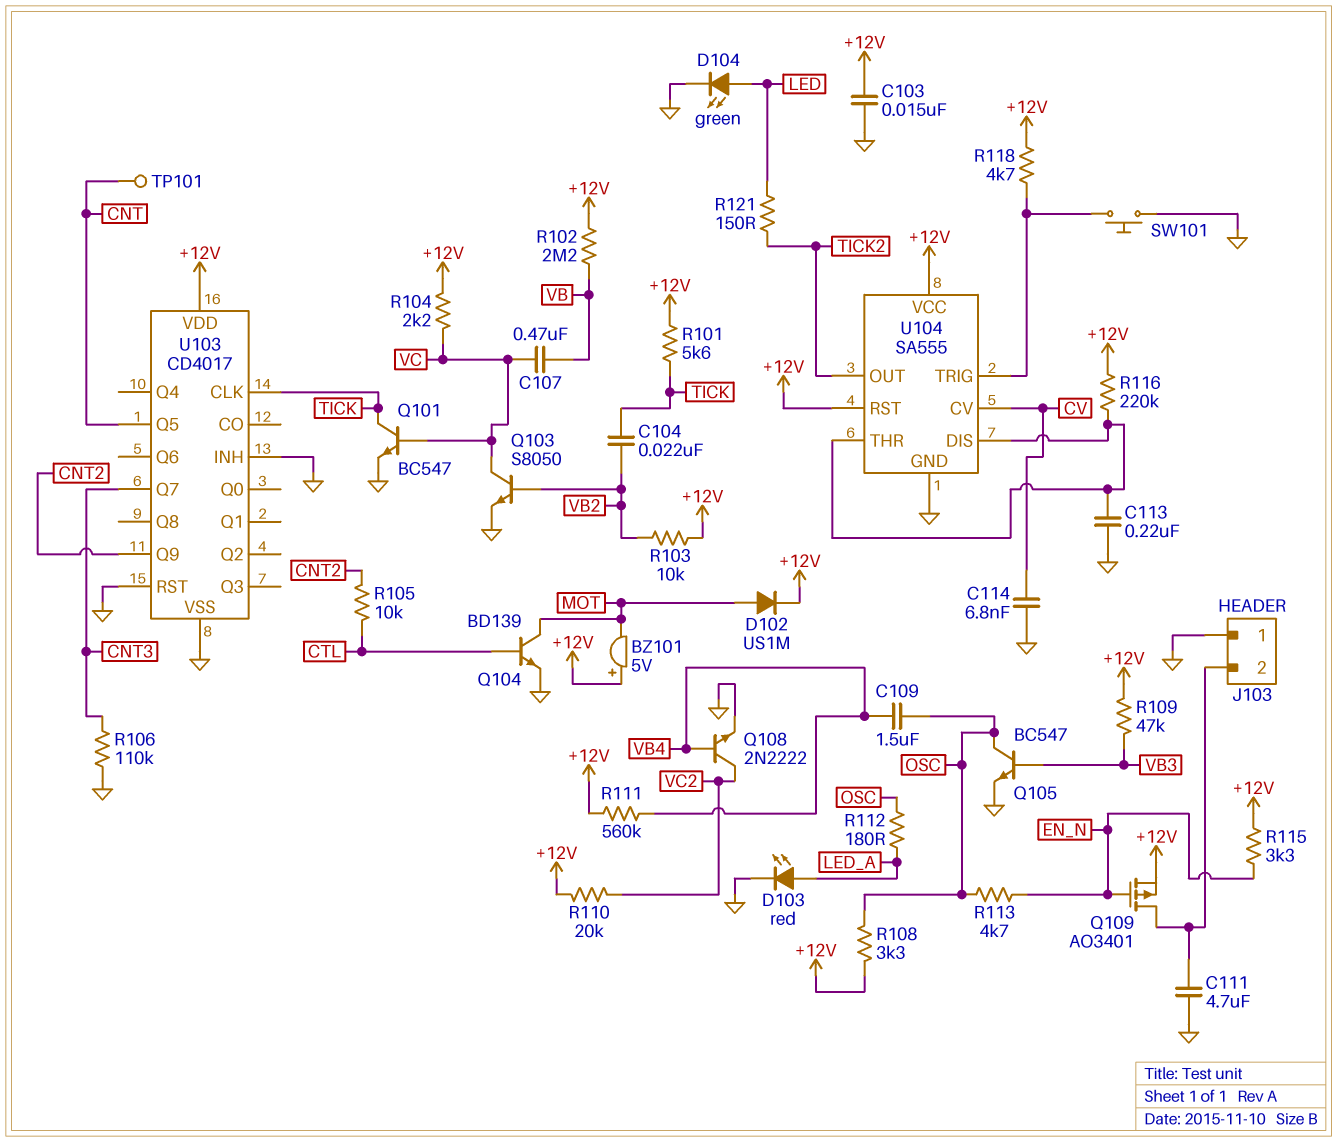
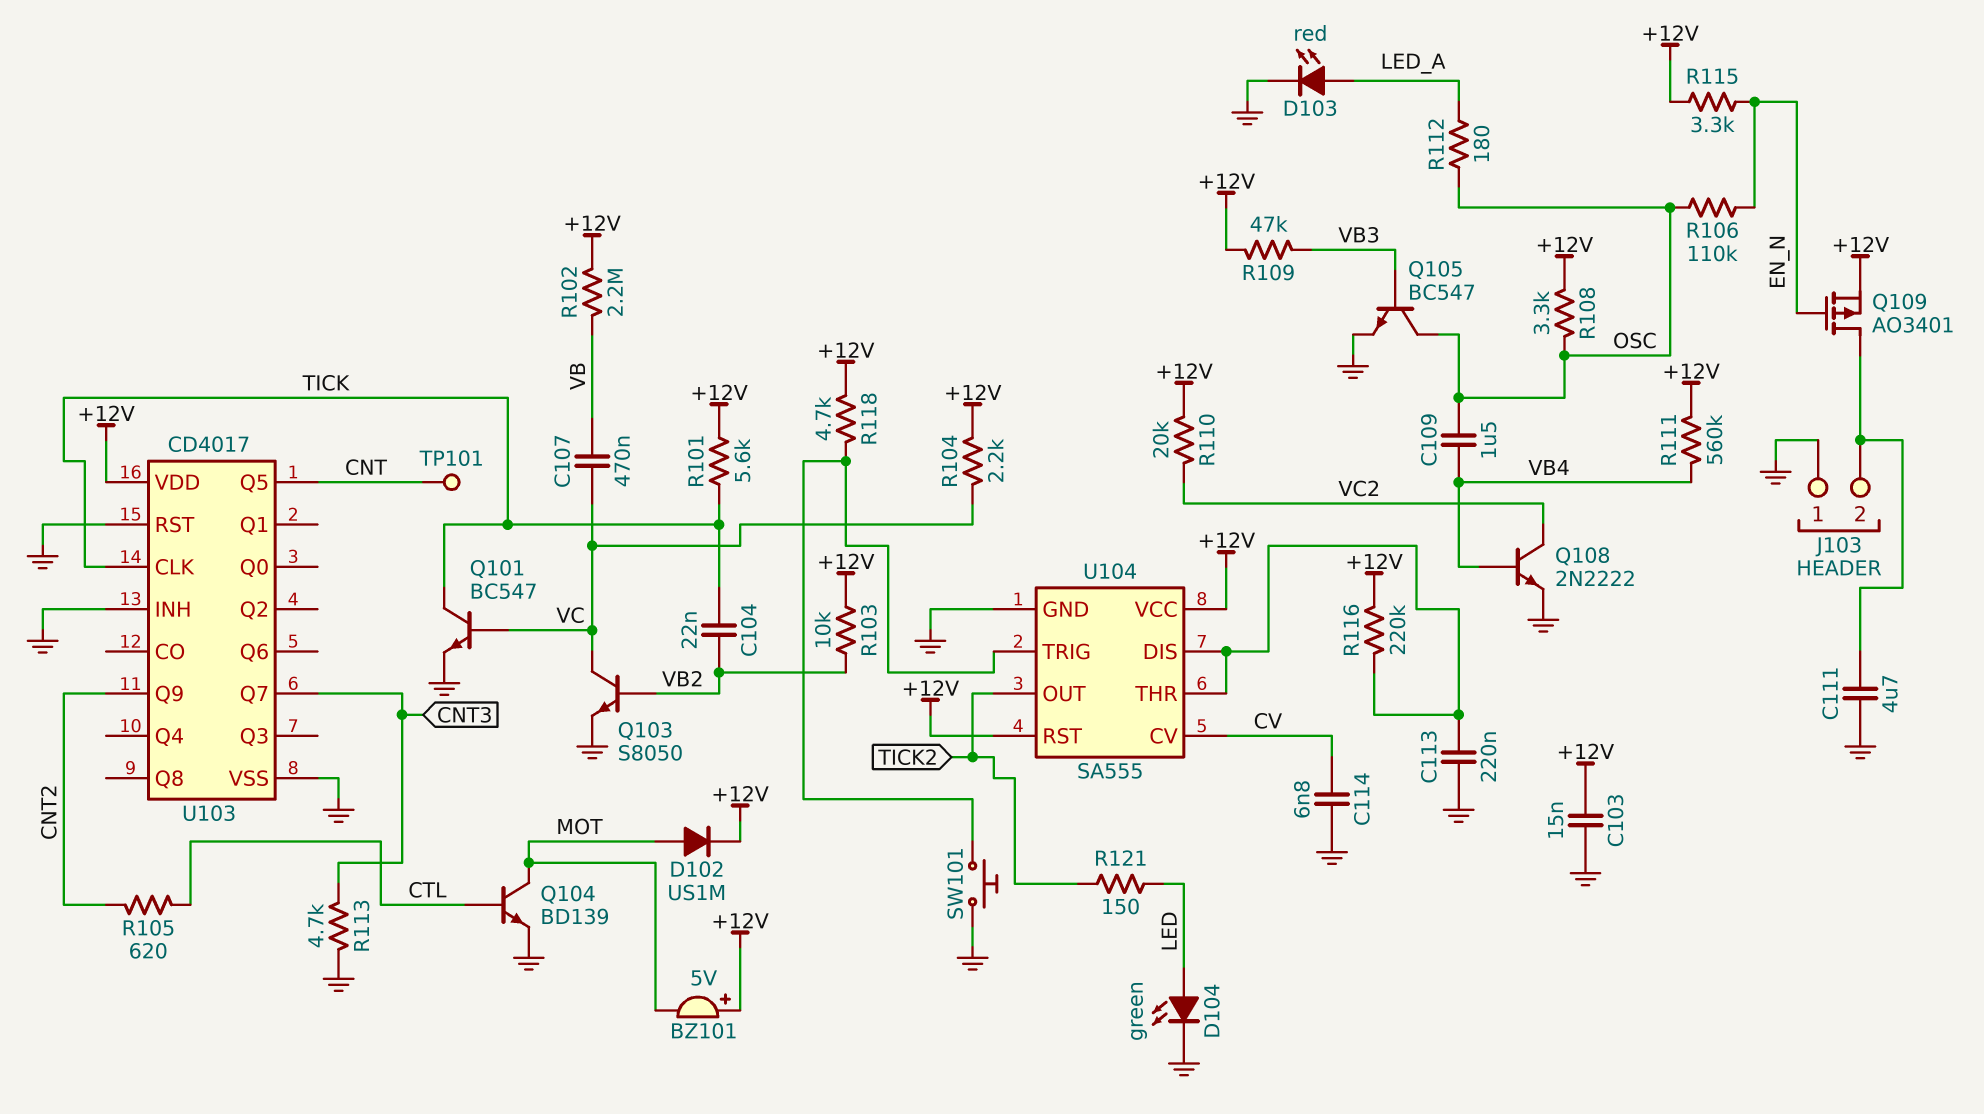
R105: 10k (CNT2, CTL) -> 620 (CNT2, CTL)
R106: 110k (CNT3, GND) -> 110k (EN_N, OSC)
R113: 4.7k (EN_N, OSC) -> 4.7k (CNT3, GND)

